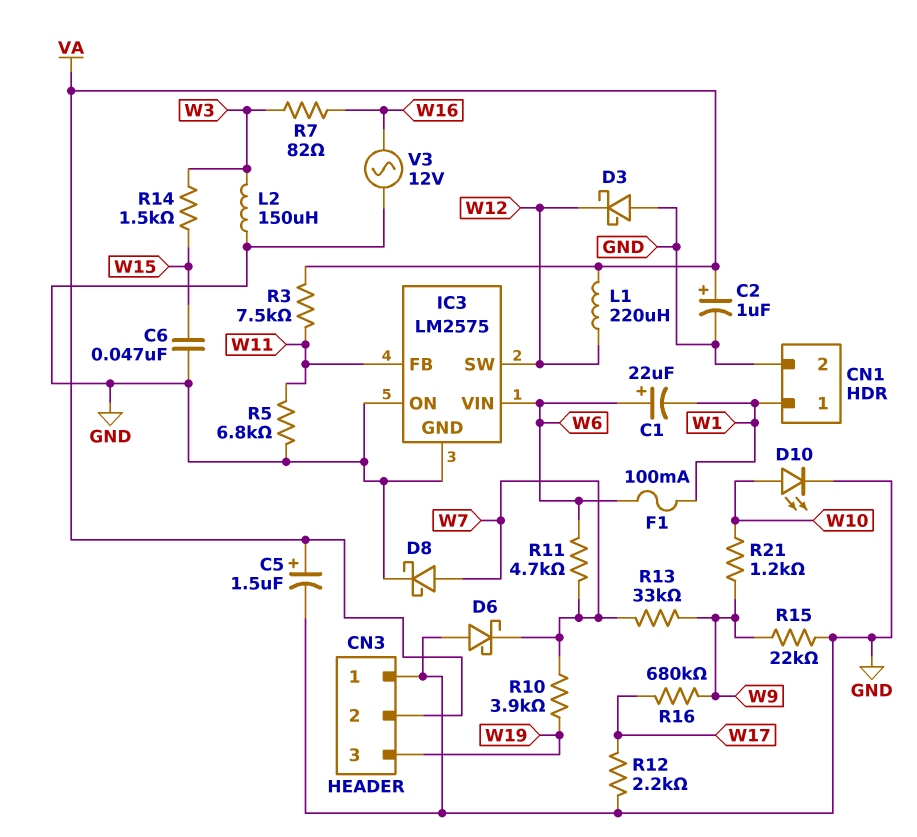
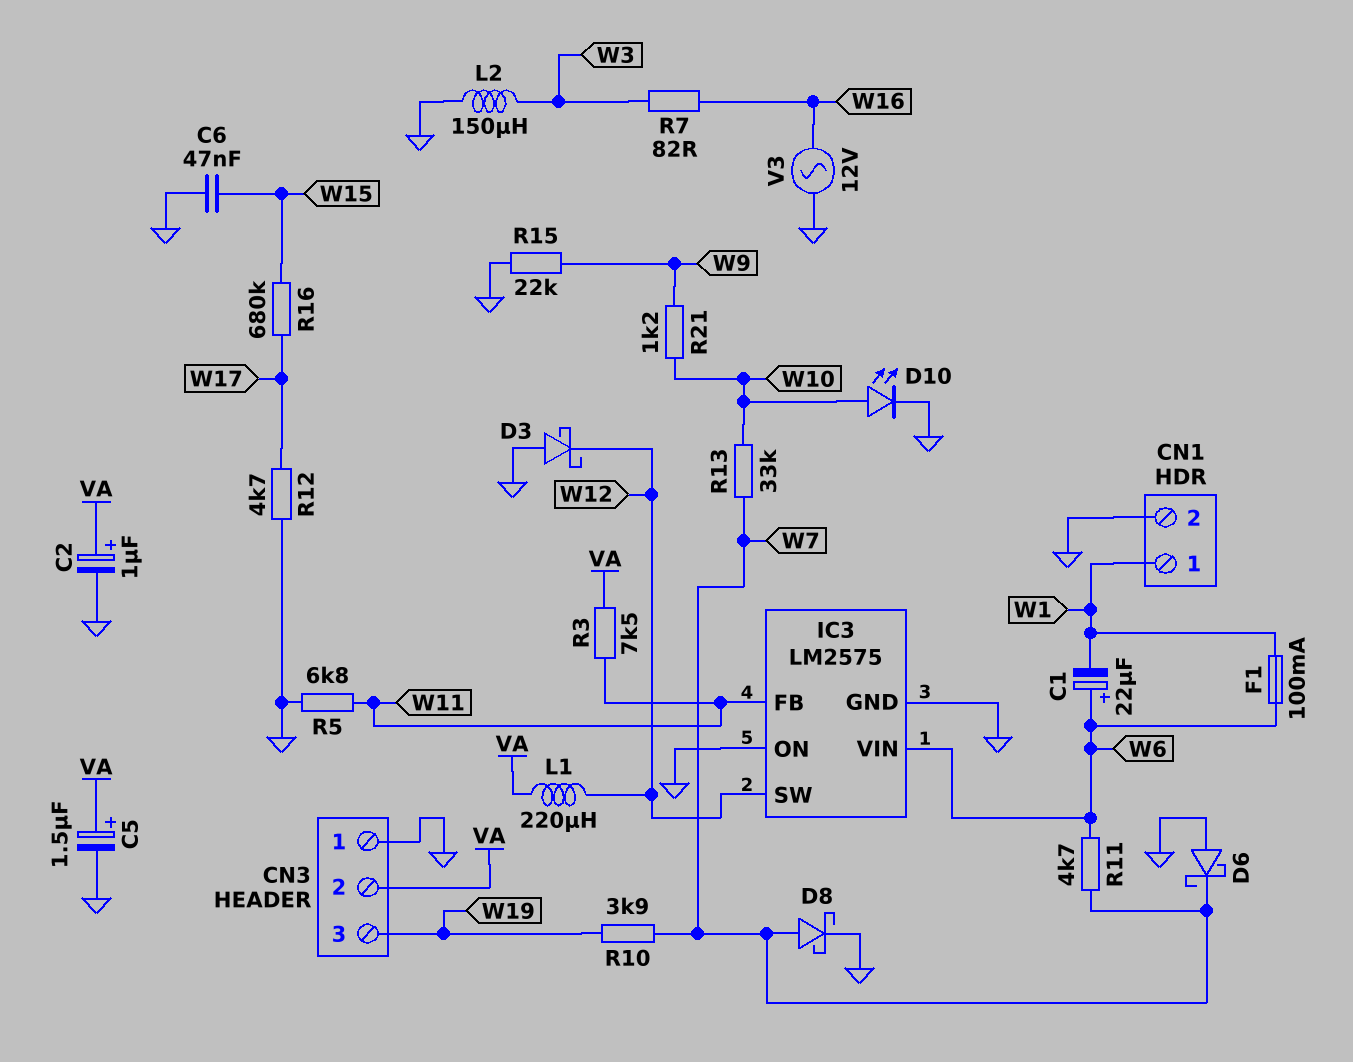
R12: 2.2k (GND, W17) -> 4.7k (GND, W17)
R13: 33k (W7, W9) -> 33k (W7, W10)
R14: 1.5k (W3, W15) -> none
R16: 680k (W9, W17) -> 680k (W15, W17)

